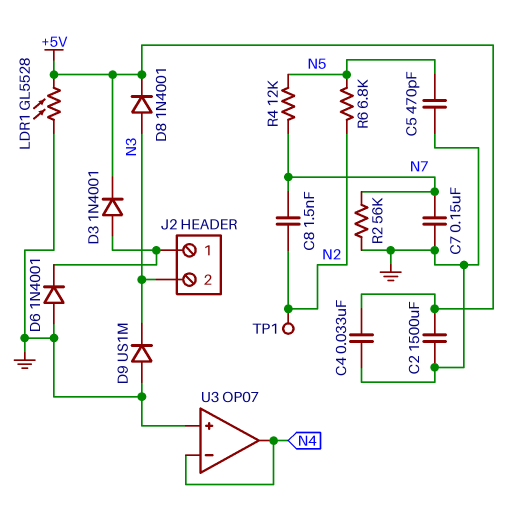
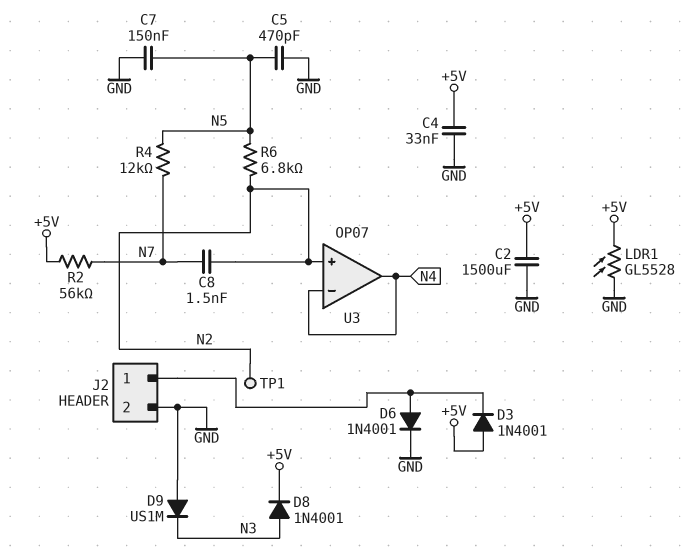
C7: 150nF (GND, N7) -> 150nF (GND, N5)
D3: diode 1N4001 (A J2/1, K +5V) -> diode 1N4001 (A +5V, K J2/1)
D6: diode 1N4001 (A GND, K J2/1) -> diode 1N4001 (A J2/1, K GND)
J2 pin 2: N3 -> GND
R2: 56k (GND, N7) -> 56k (+5V, N7)
U3 pin in+: GND -> N2

